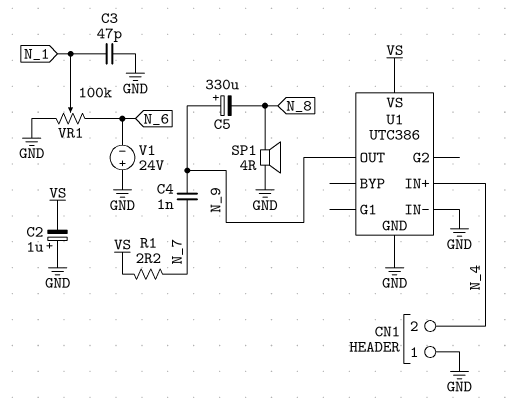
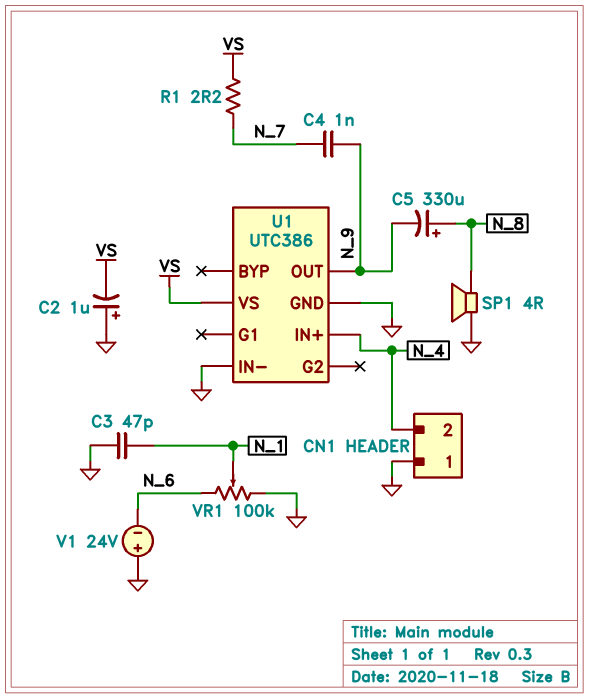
C5: 330uF (plus N_9, minus N_8) -> 330uF (plus N_8, minus N_9)

